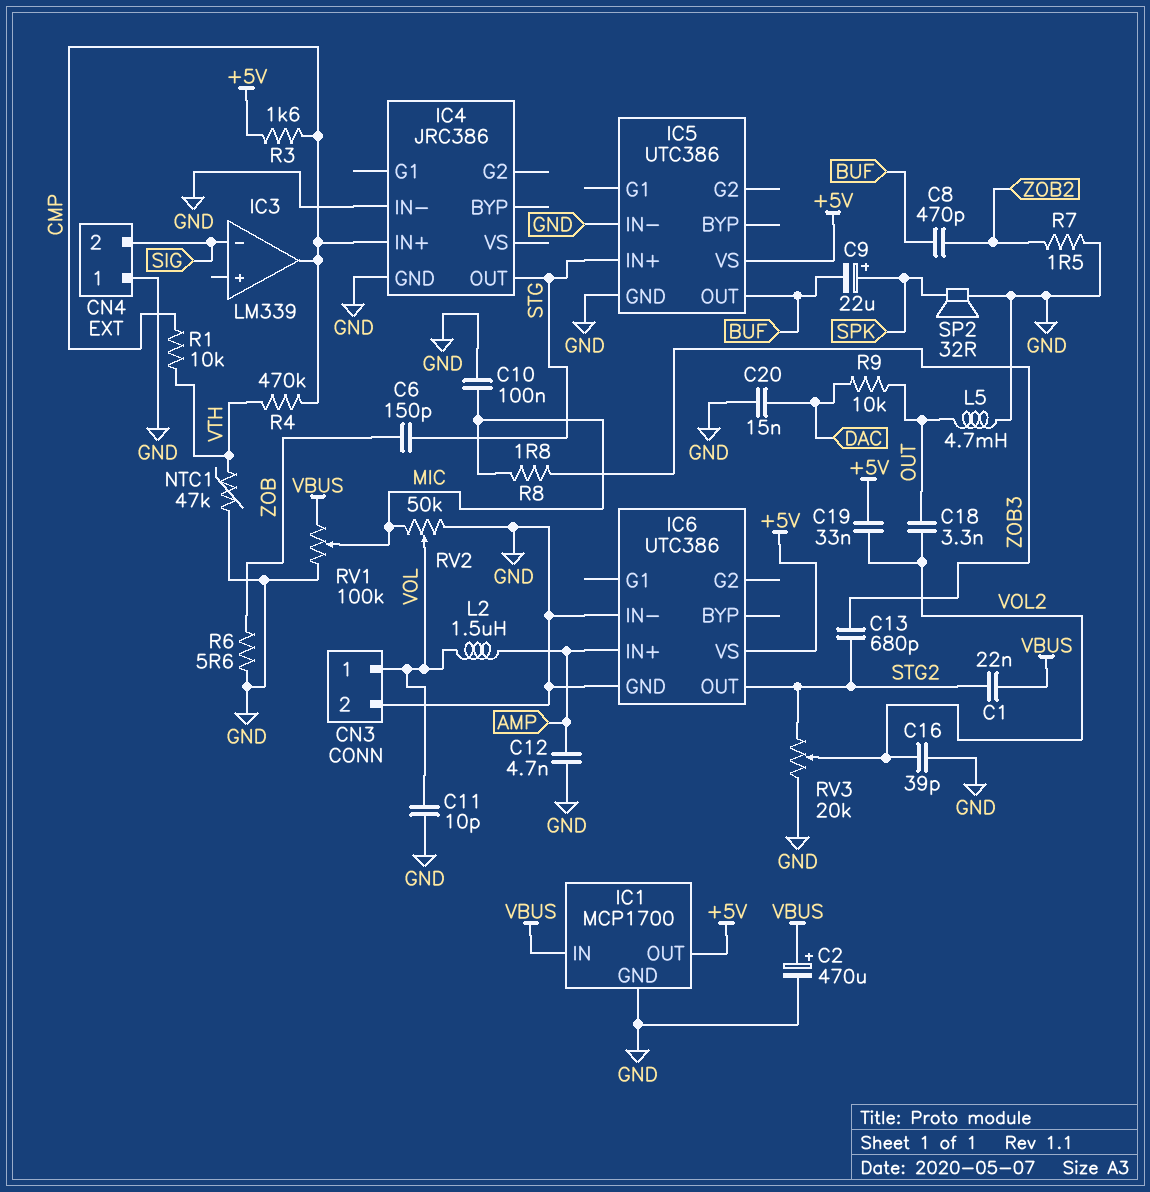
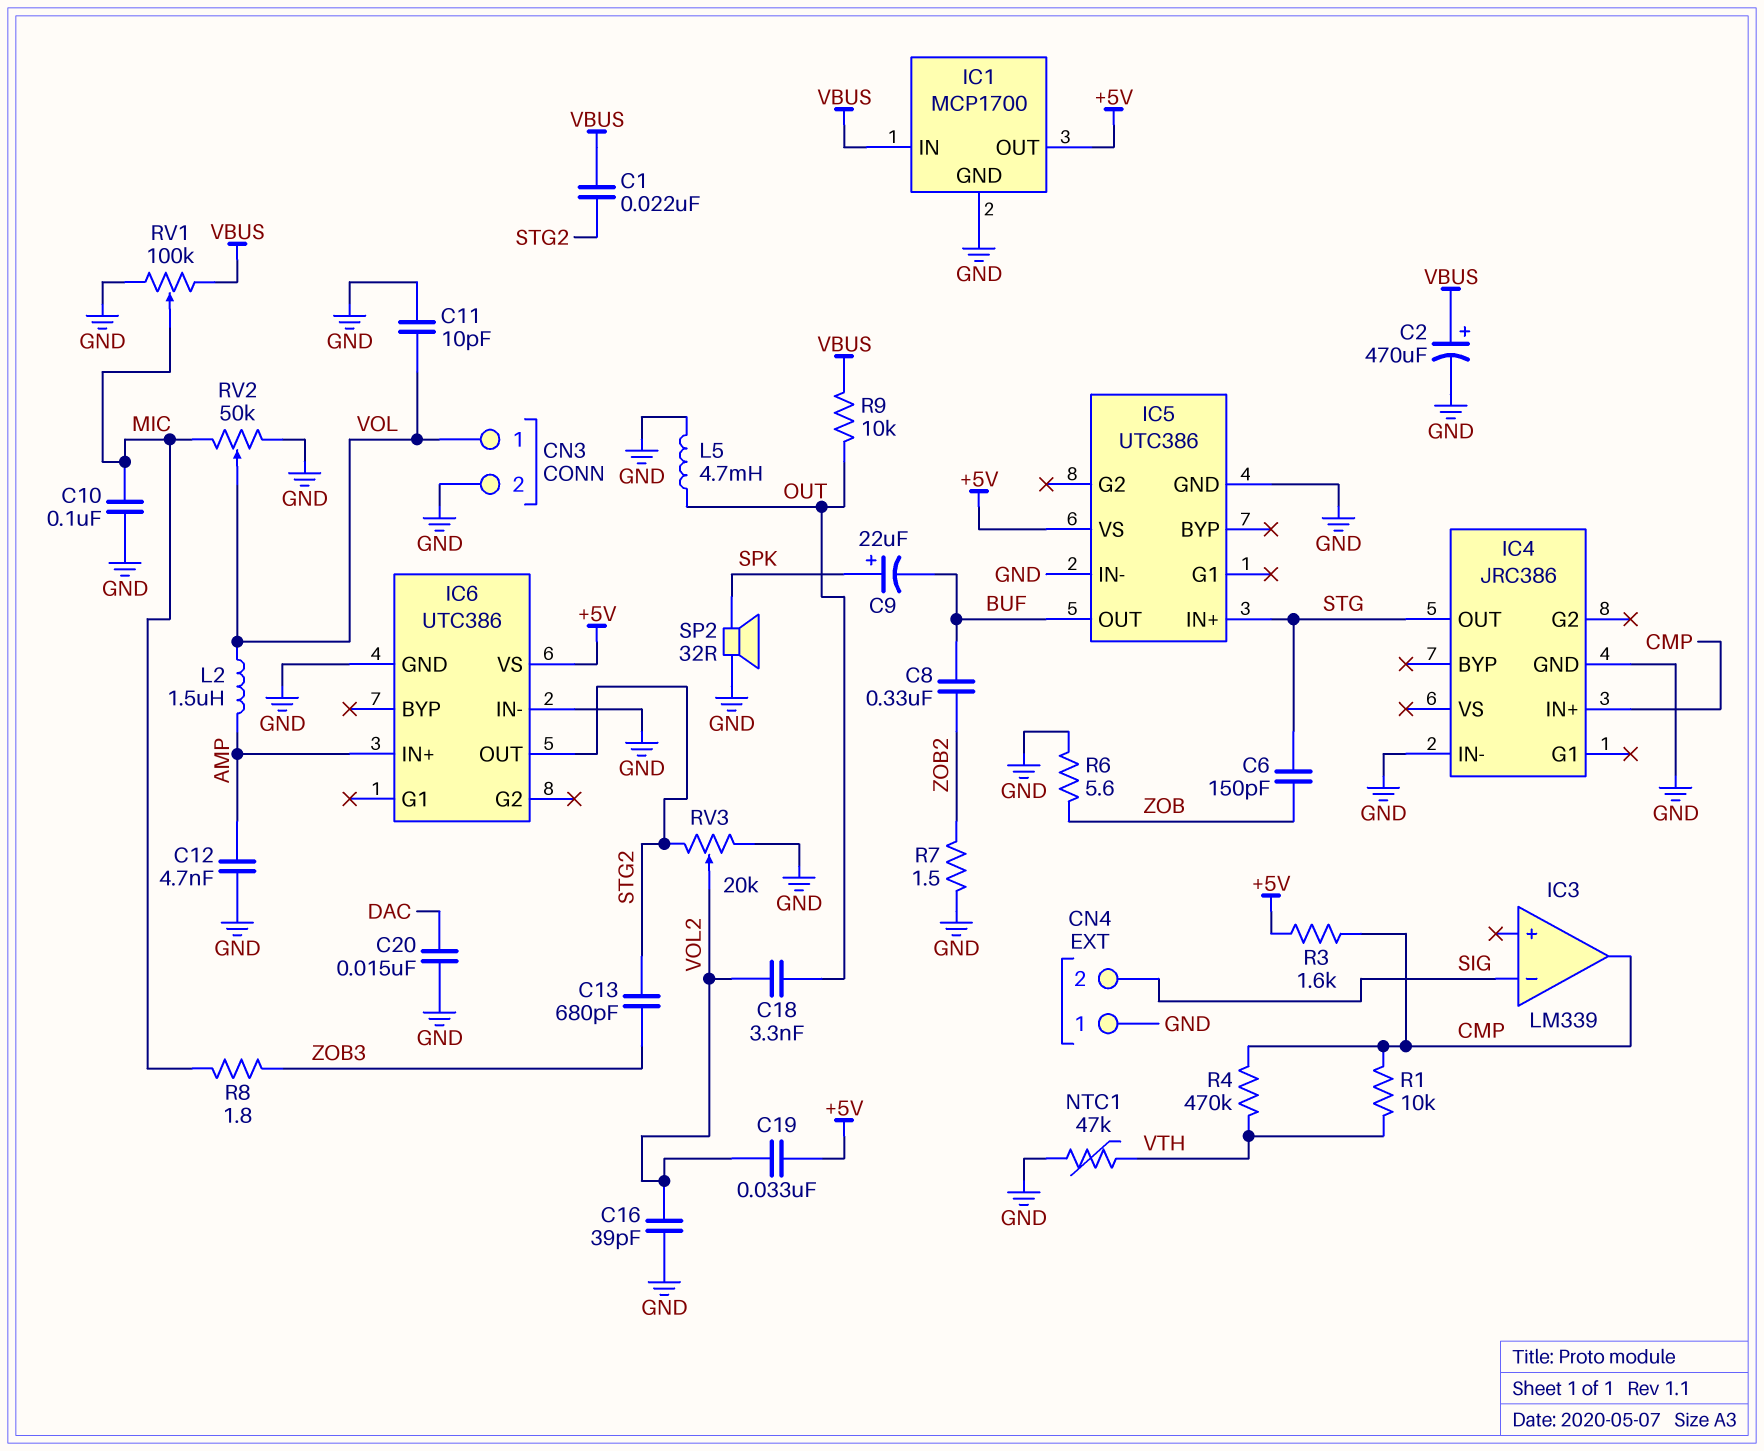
C8: 470pF (BUF, ZOB2) -> 330nF (BUF, ZOB2)
R9: 10k (DAC, OUT) -> 10k (OUT, VBUS)

